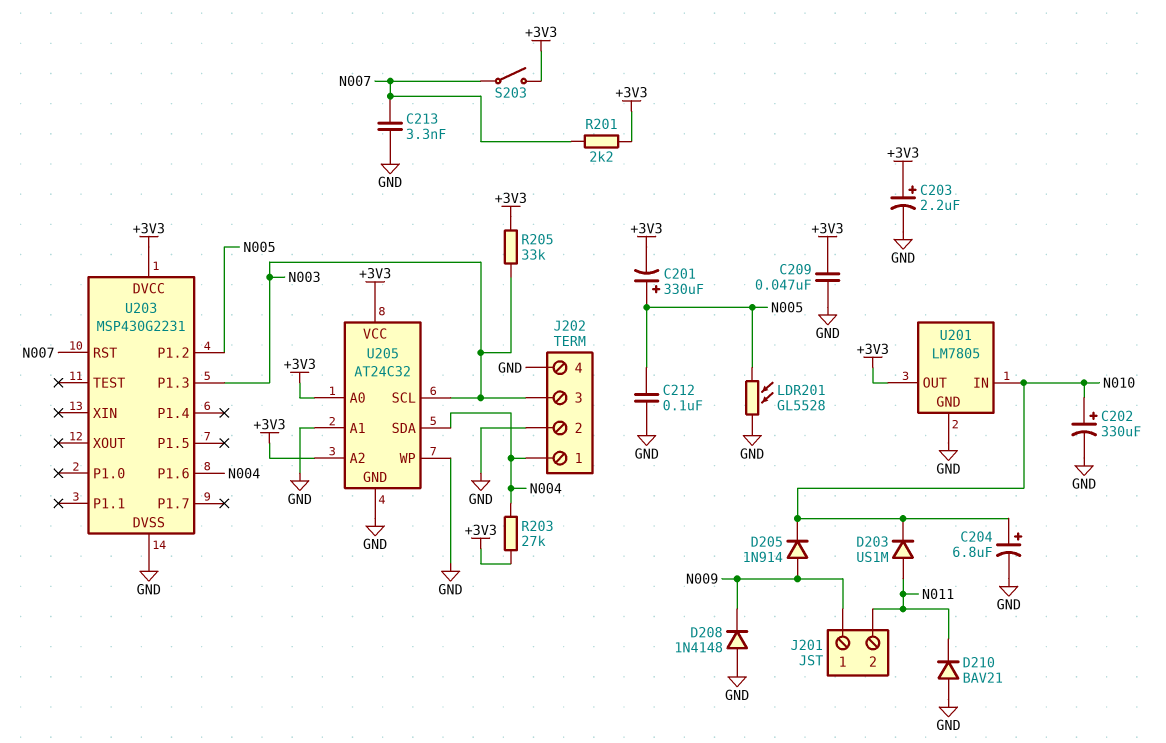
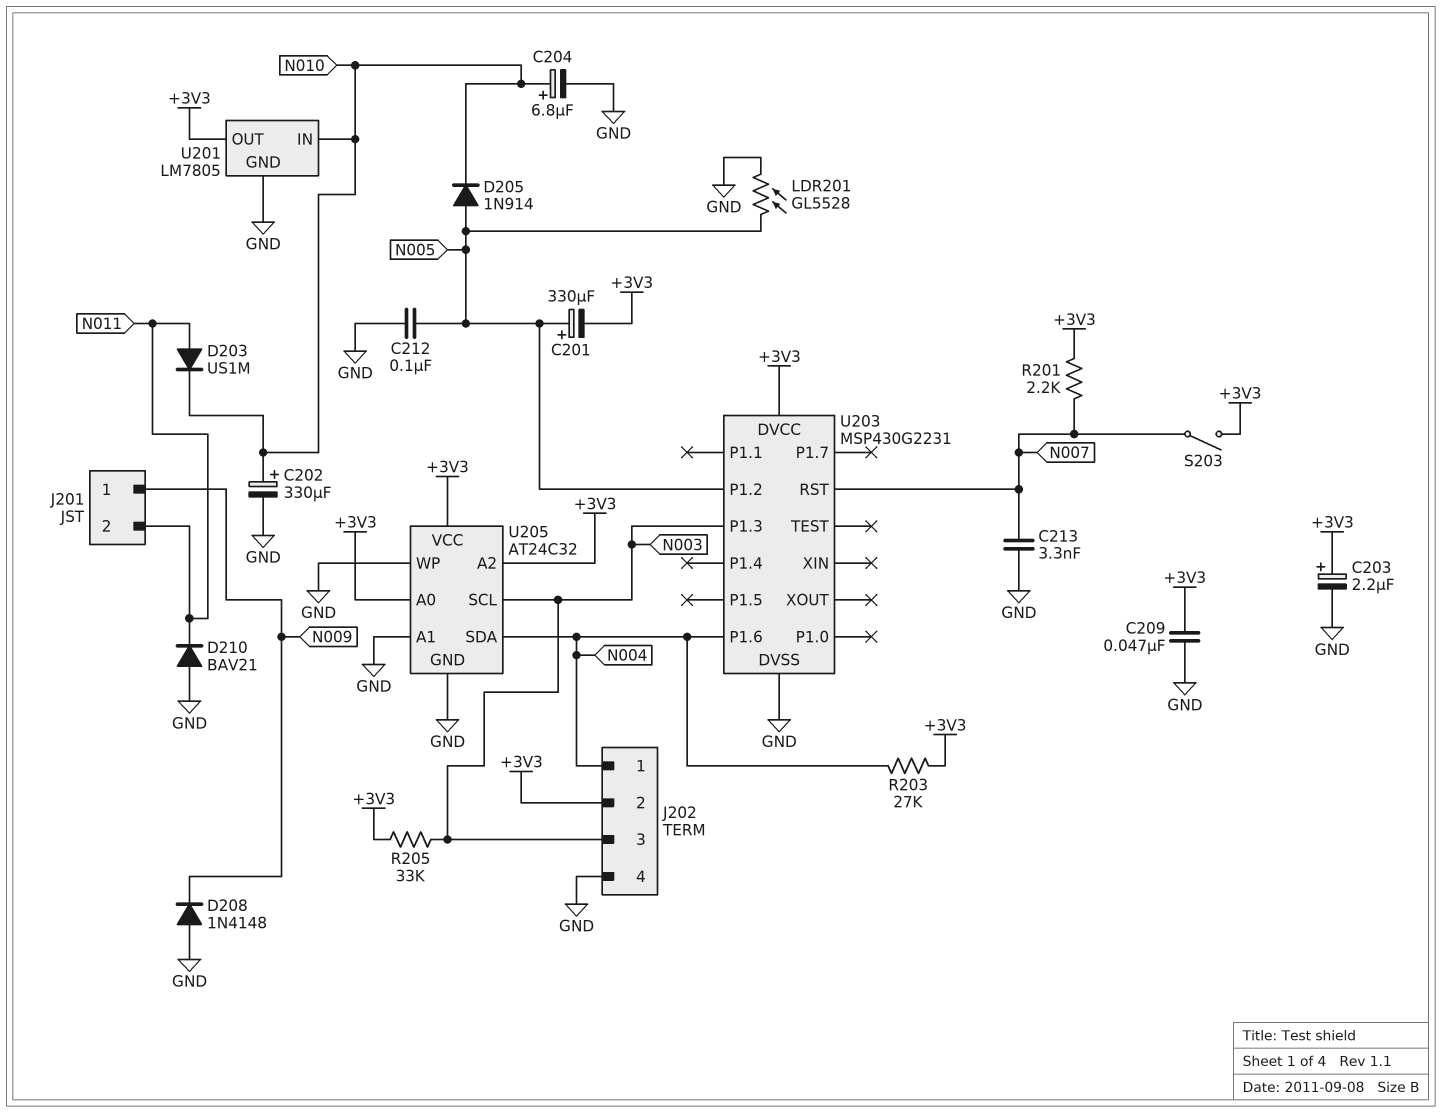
D205: diode 1N914 (A N009, K N010) -> diode 1N914 (A N005, K N010)
J202 pin 2: GND -> +3V3

